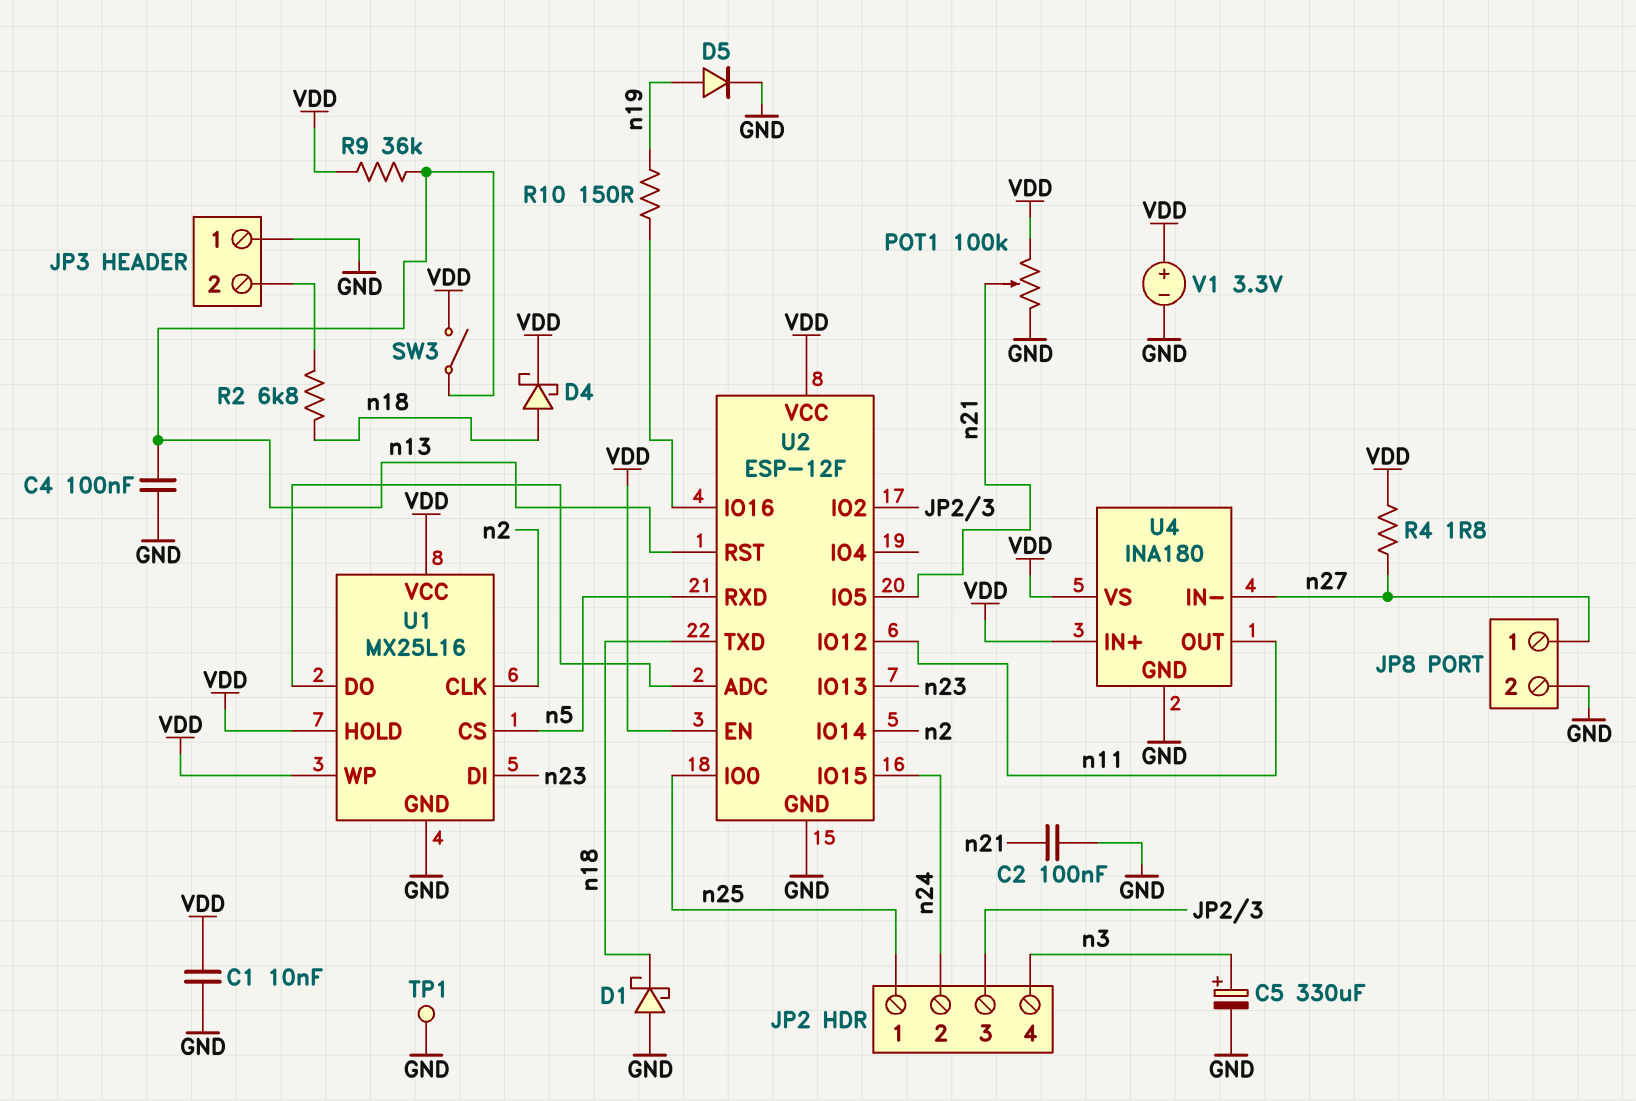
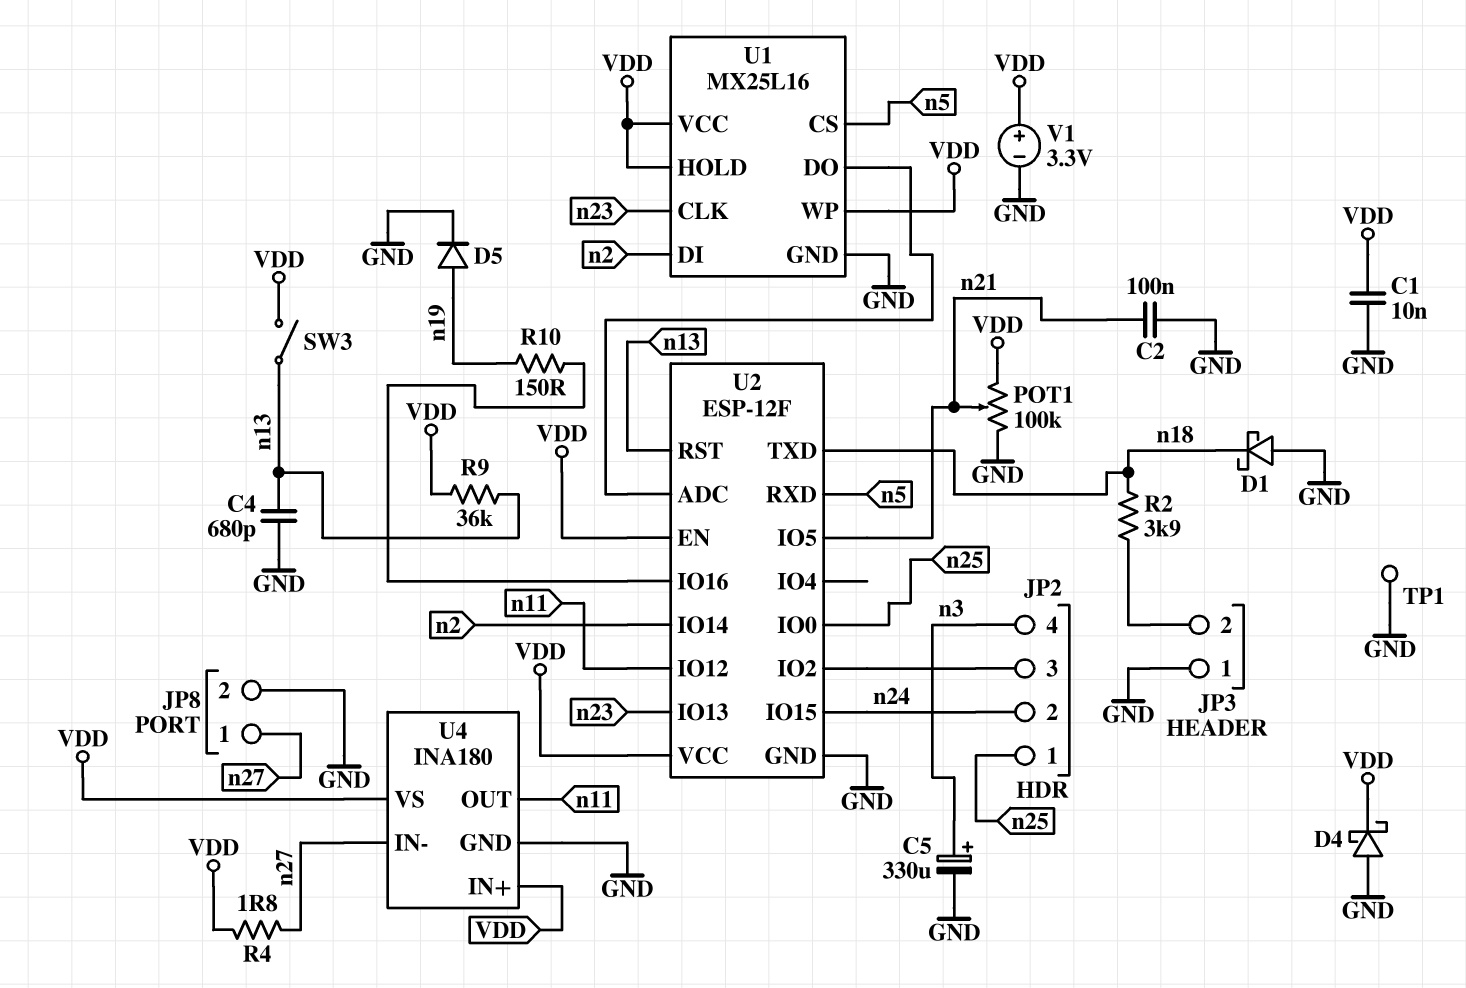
C4: 100nF (GND, n13) -> 680pF (GND, n13)
D4: schottky (A n18, K VDD) -> schottky (A GND, K VDD)
R2: 6.8k (JP3/2, n18) -> 3.9k (JP3/2, n18)
U1 pin CLK: n2 -> n23
U1 pin DI: n23 -> n2

